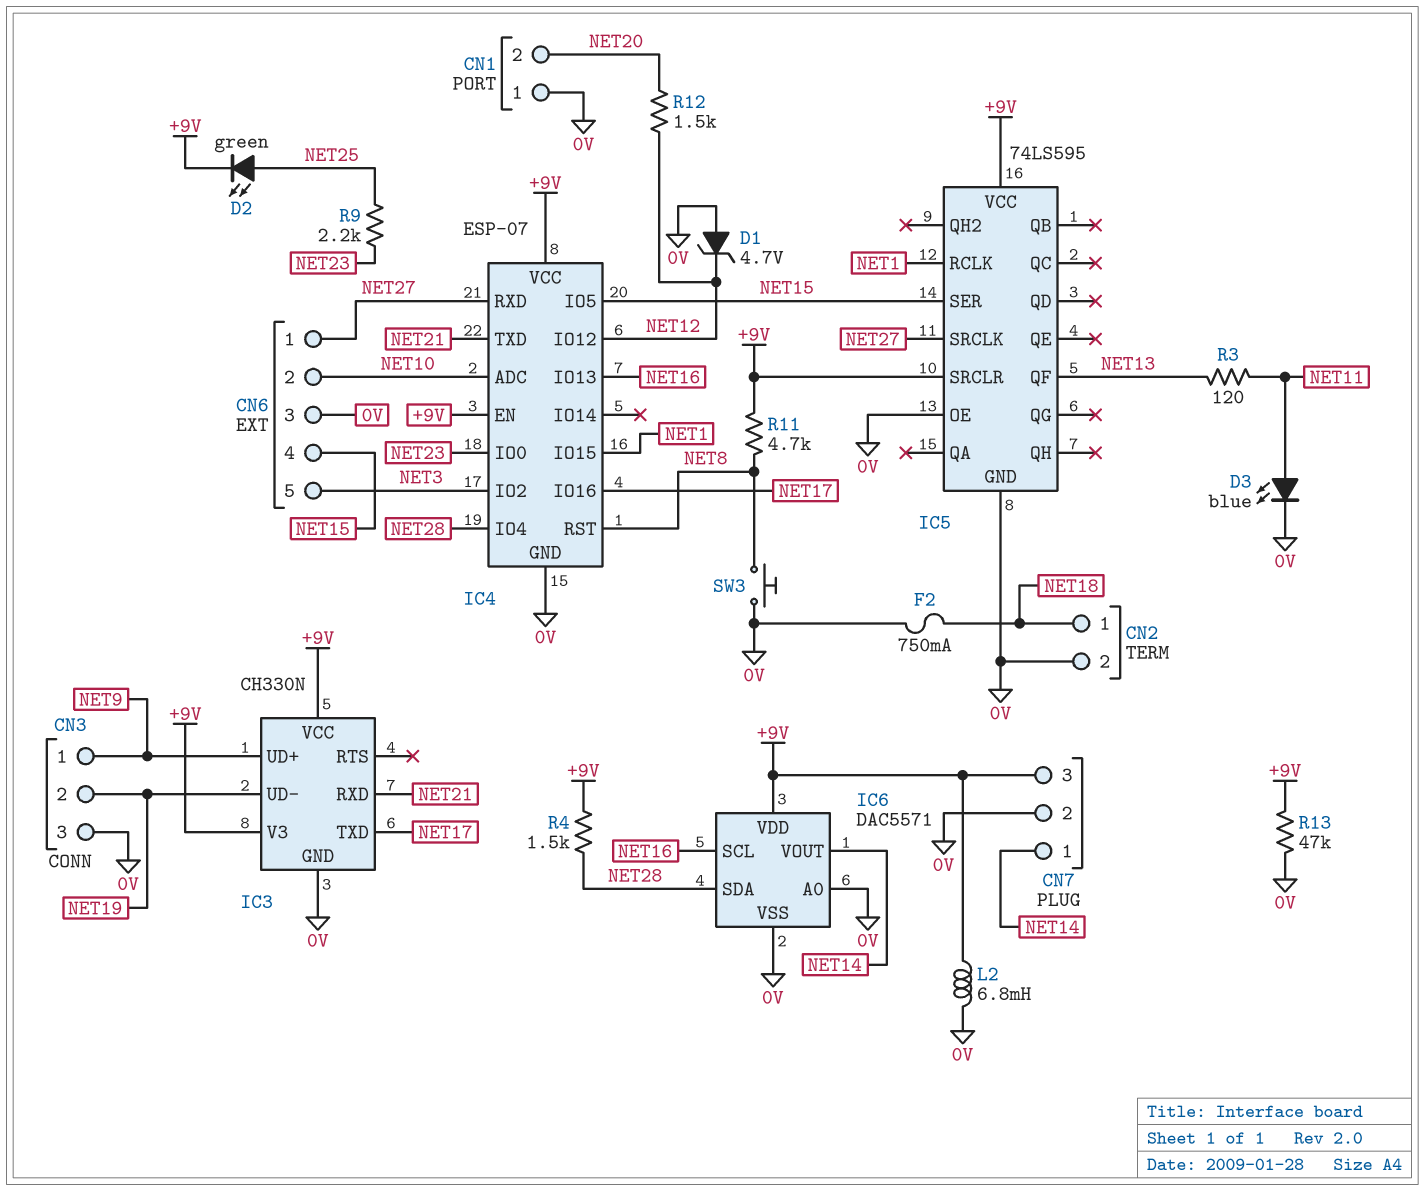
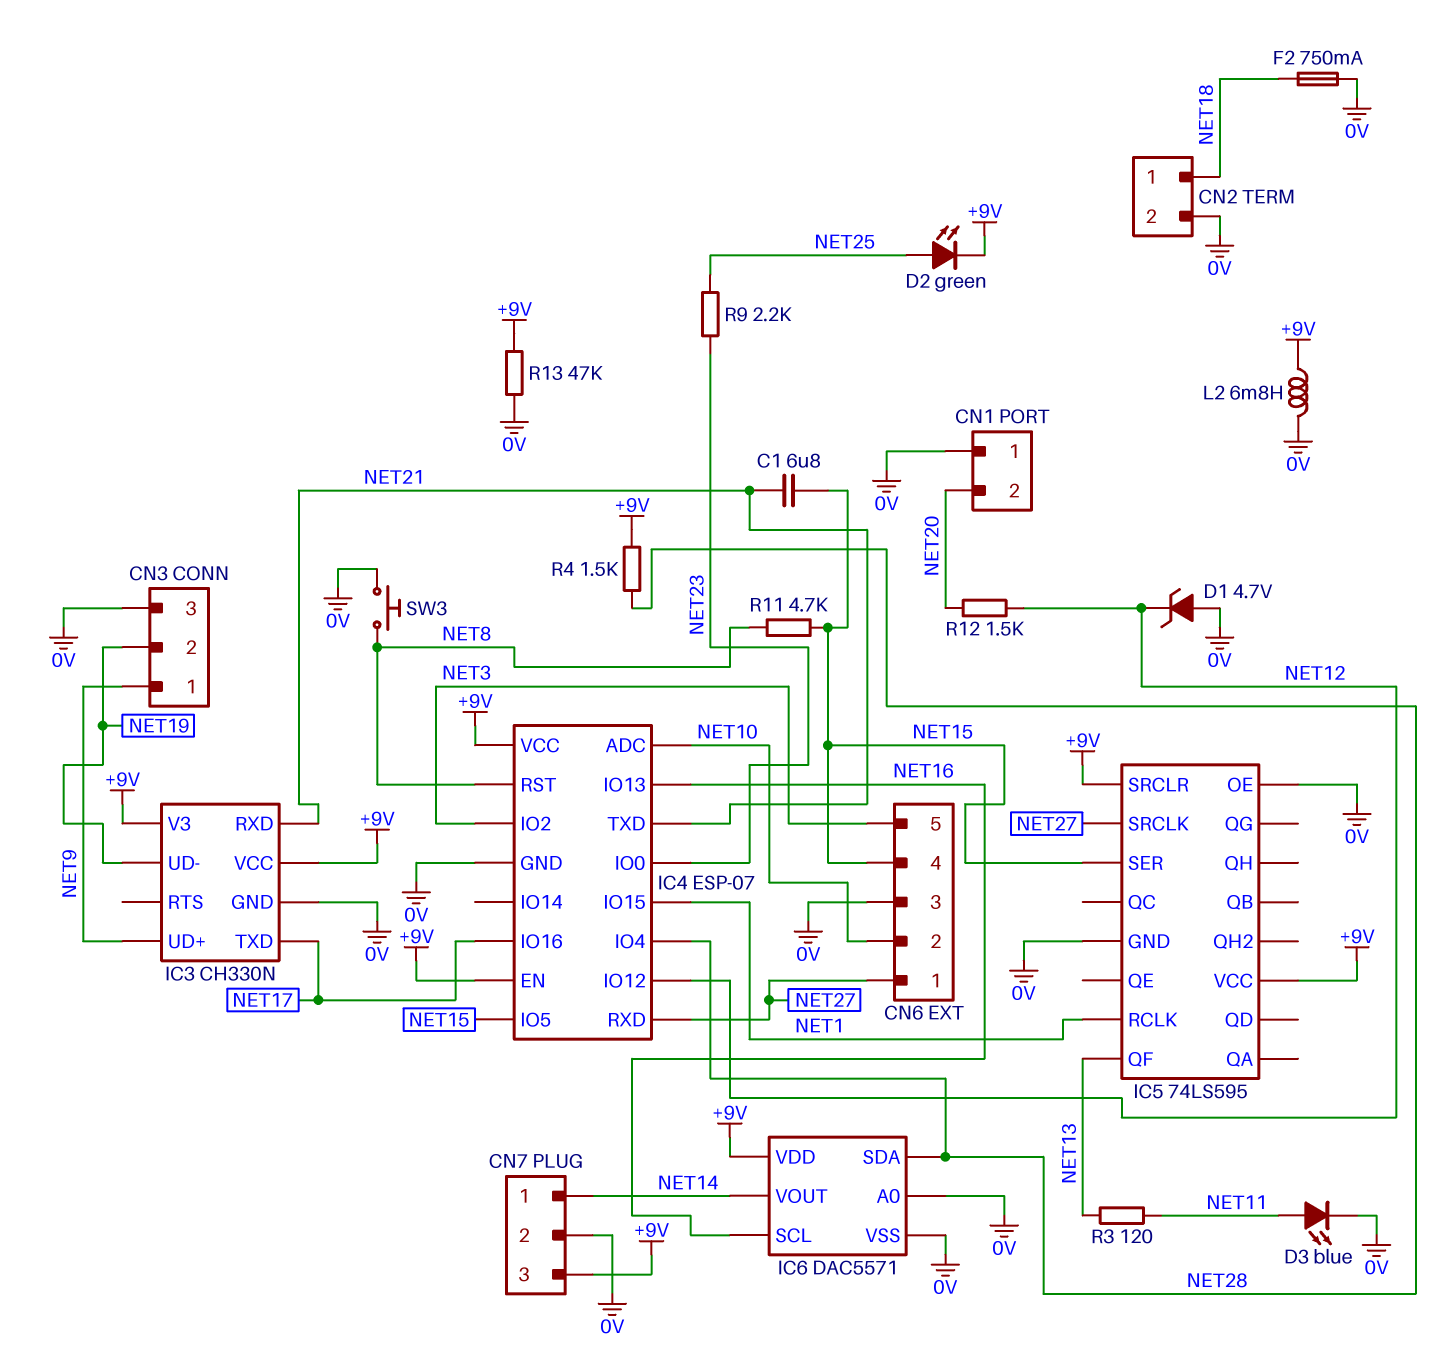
C1: none -> 6.8uF (NET15, NET21)
R11: 4.7k (+9V, NET8) -> 4.7k (NET8, NET15)

